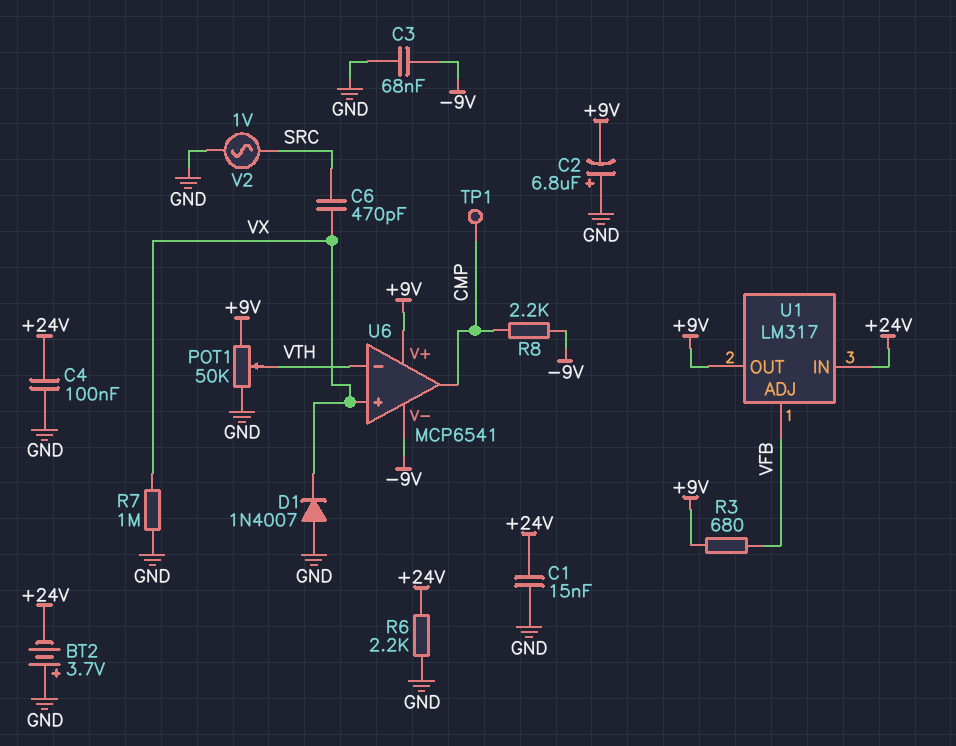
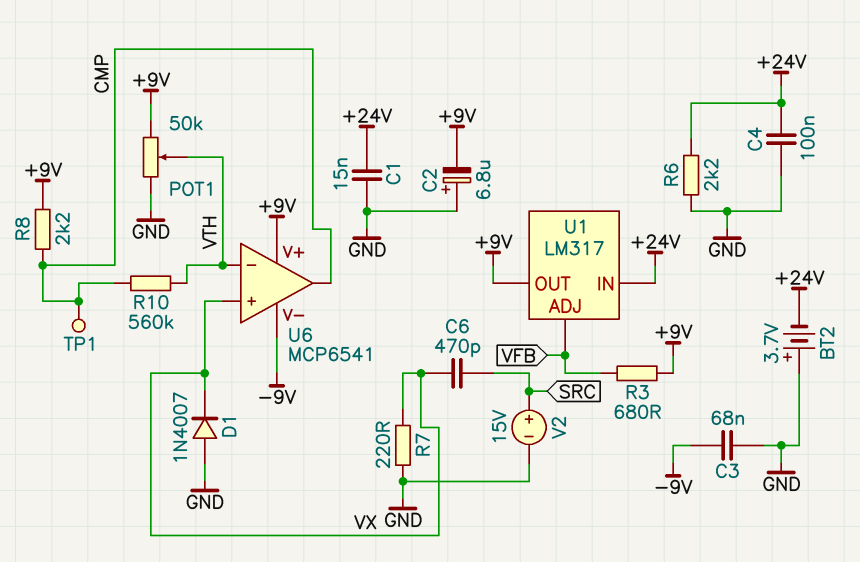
R7: 1M (GND, VX) -> 220 (GND, VX)
R8: 2.2k (-9V, CMP) -> 2.2k (+9V, CMP)
R10: none -> 560k (CMP, VTH)
V2: AC 1V (GND, SRC) -> 15V (plus SRC, minus GND)

